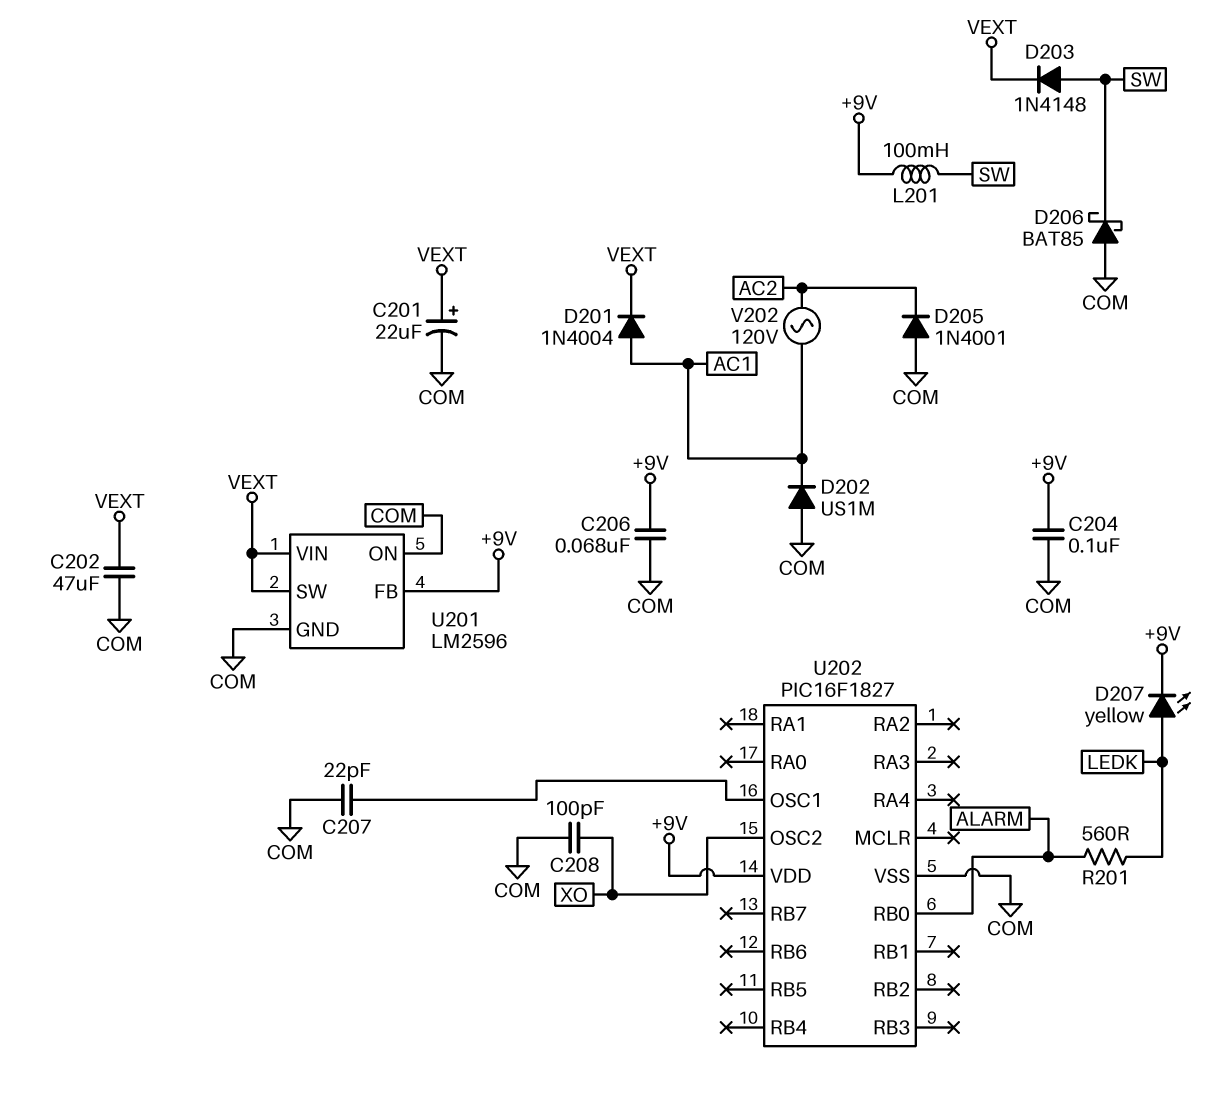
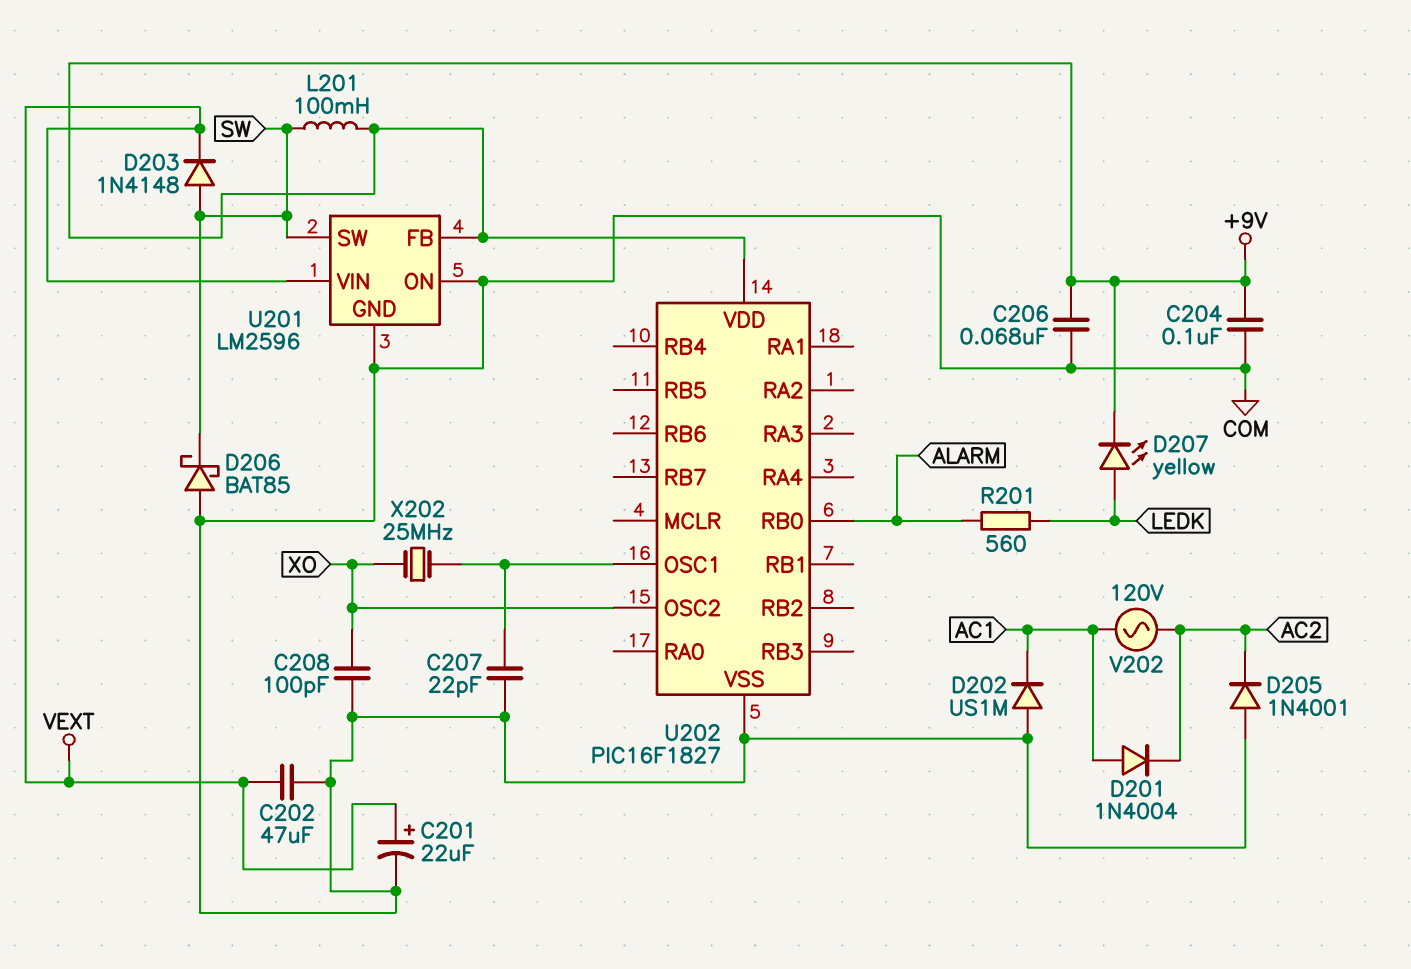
D201: diode 1N4004 (A AC1, K VEXT) -> diode 1N4004 (A AC1, K AC2)
U201 pin SW: VEXT -> SW
X202: none -> 25MHz (U202/OSC1, XO)

